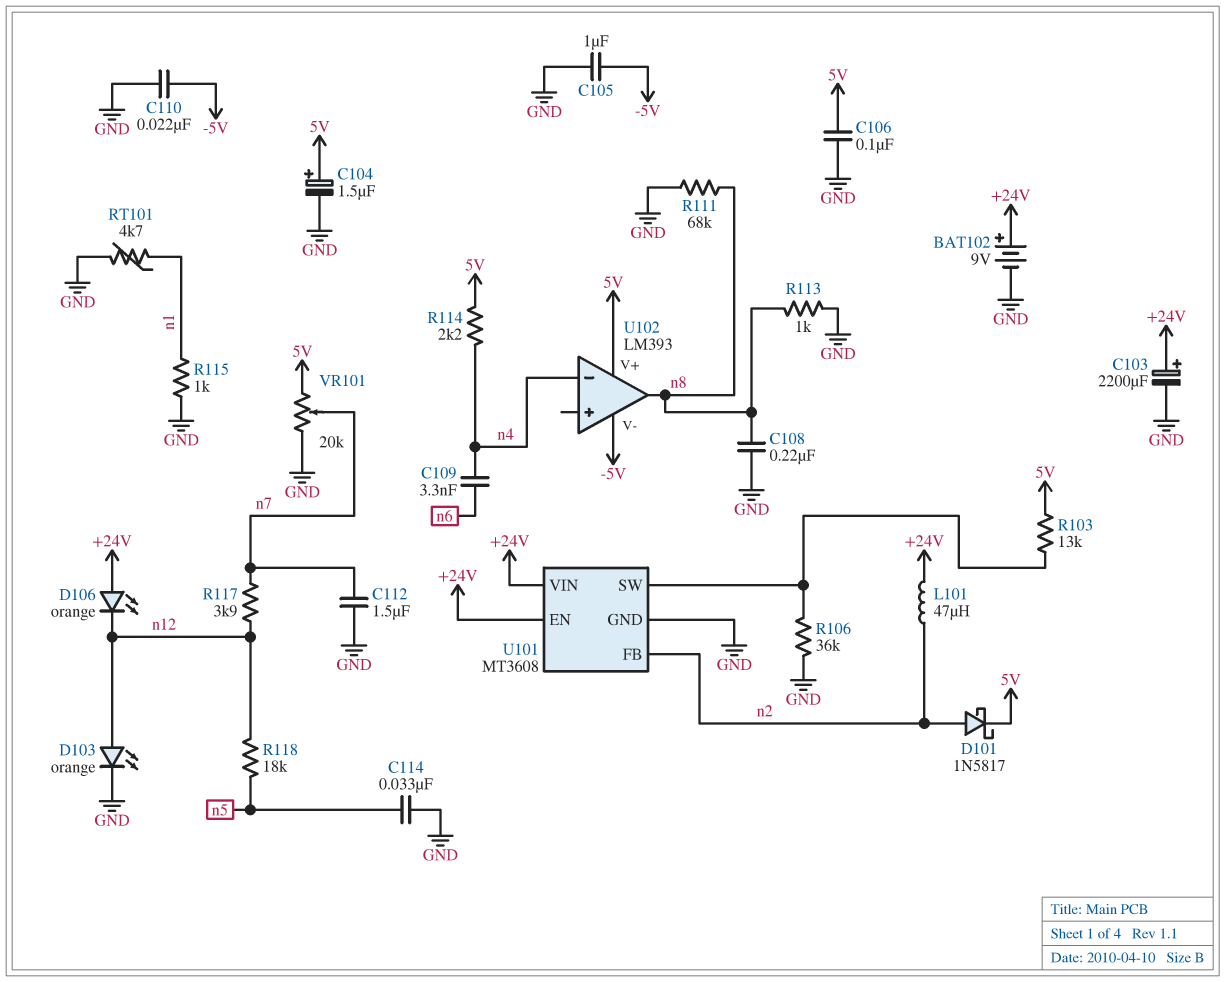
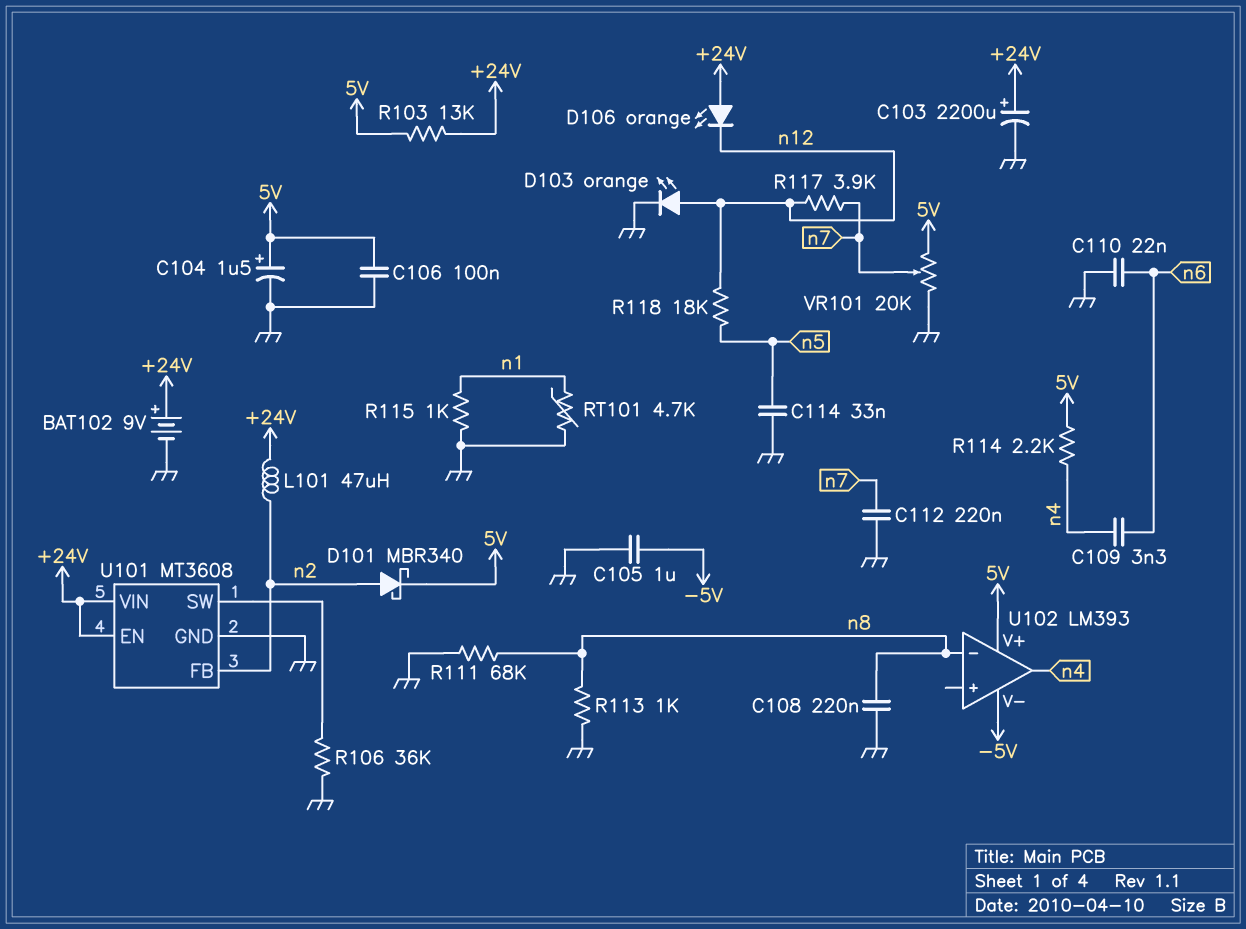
C110: 22nF (-5V, GND) -> 22nF (GND, n6)
C112: 1.5uF (GND, n7) -> 220nF (GND, n7)
D101: schottky 1N5817 (A n2, K 5V) -> schottky MBR340 (A n2, K 5V)
R103: 13k (5V, U101/SW) -> 13k (+24V, 5V)
U102 pin in-: n4 -> n8
U102 pin out: n8 -> n4

